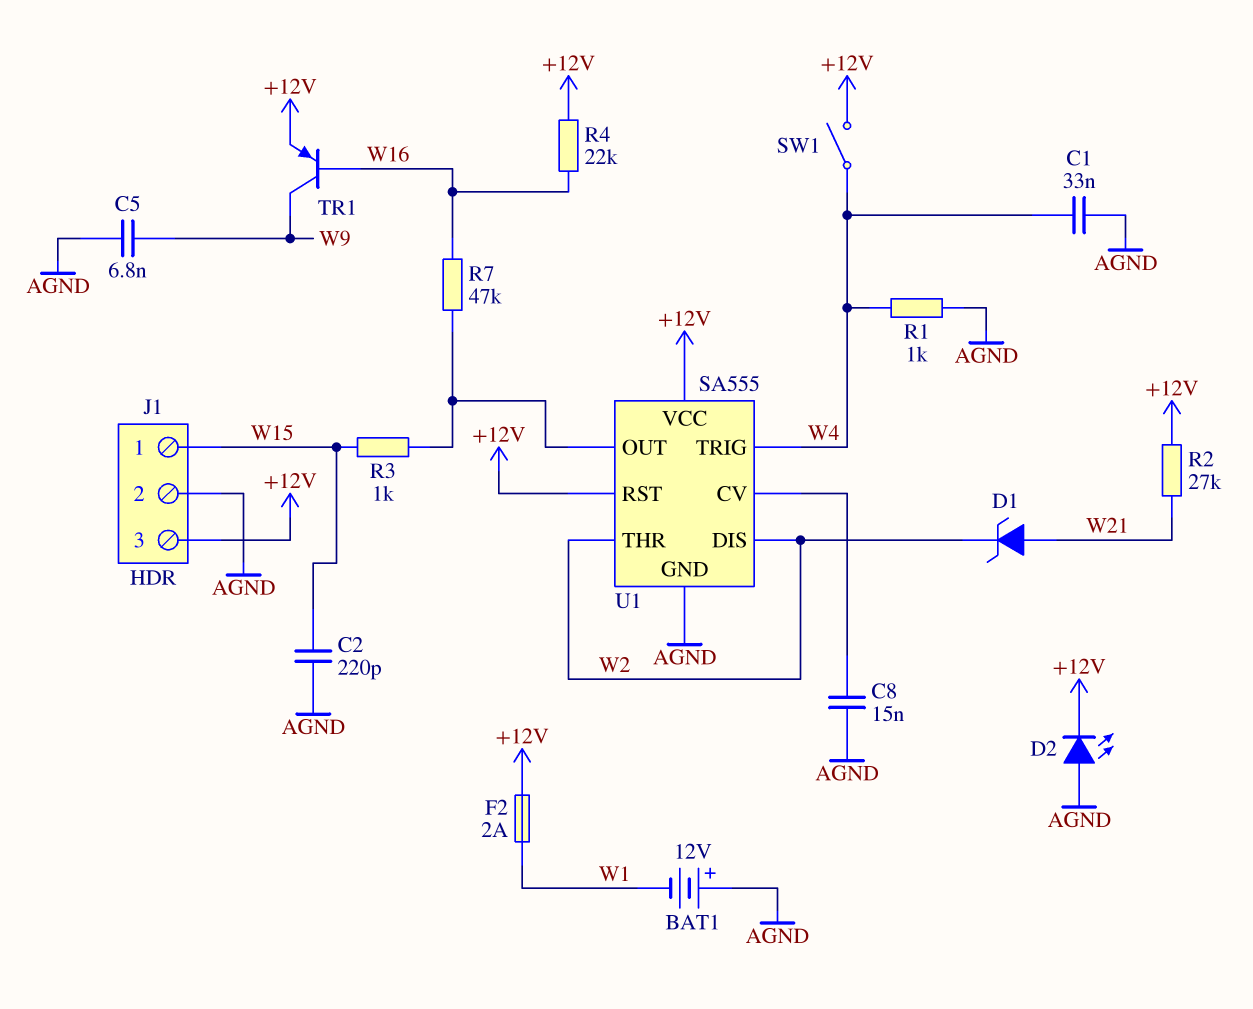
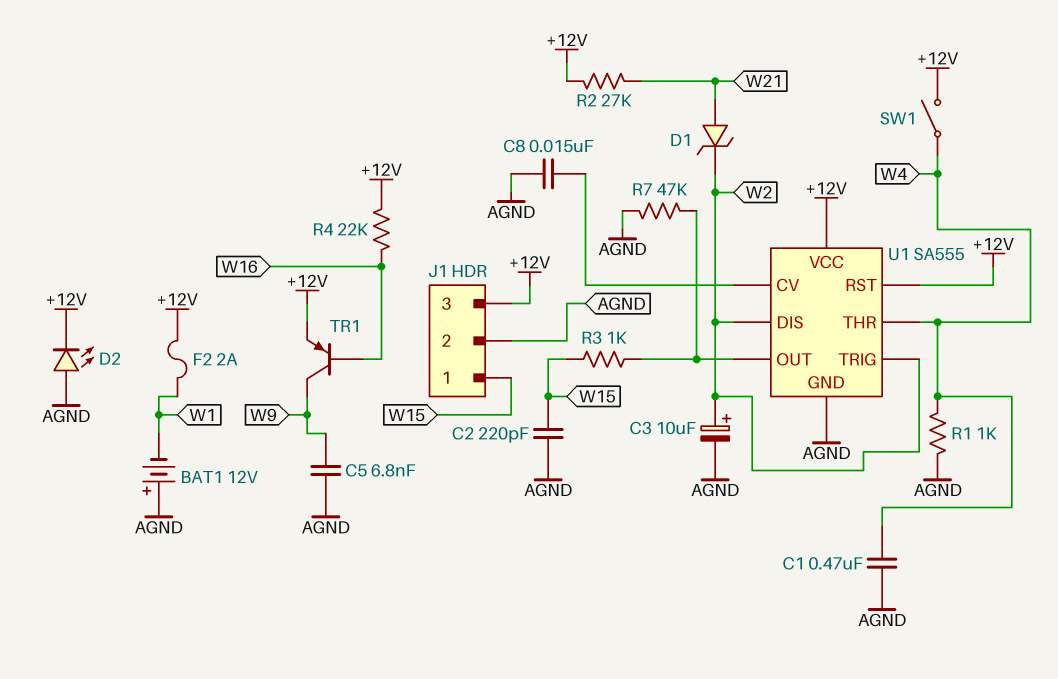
C1: 33nF (AGND, W4) -> 470nF (AGND, W4)
C3: none -> 10uF (plus W2, minus AGND)
R7: 47k (U1/OUT, W16) -> 47k (AGND, U1/OUT)
U1 pin THR: W2 -> W4
U1 pin TRIG: W4 -> W2

